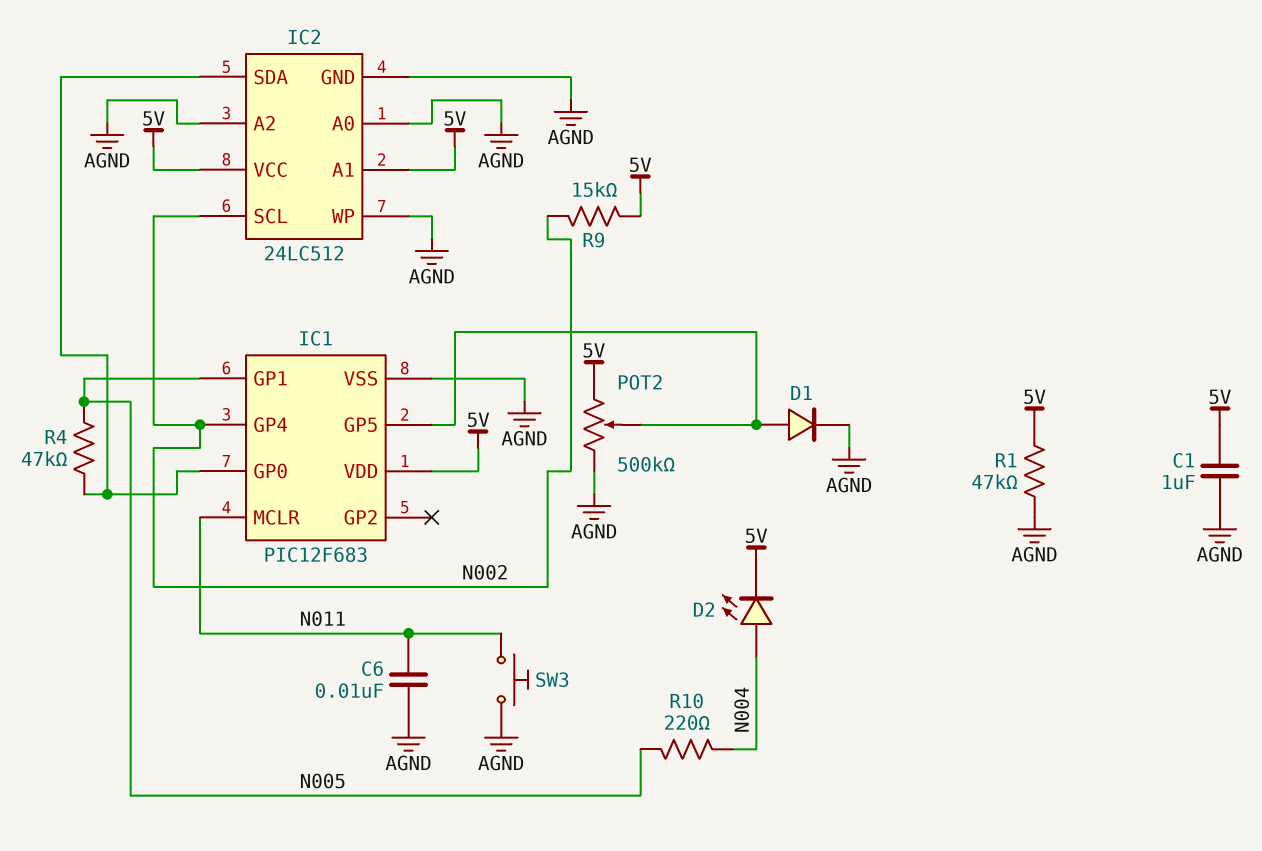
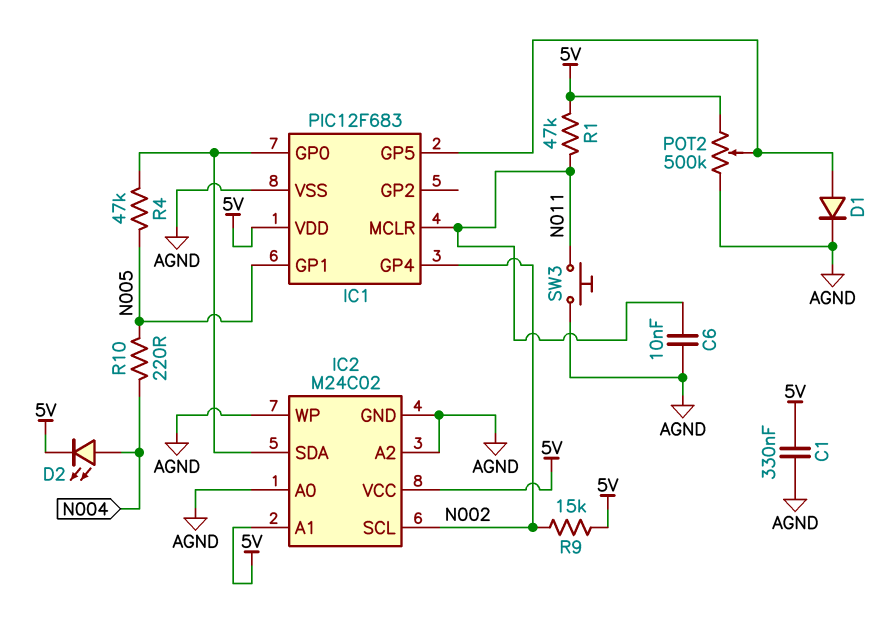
C1: 1uF (5V, AGND) -> 330nF (5V, AGND)
IC2: 24LC512 -> M24C02
R1: 47k (5V, AGND) -> 47k (5V, N011)

